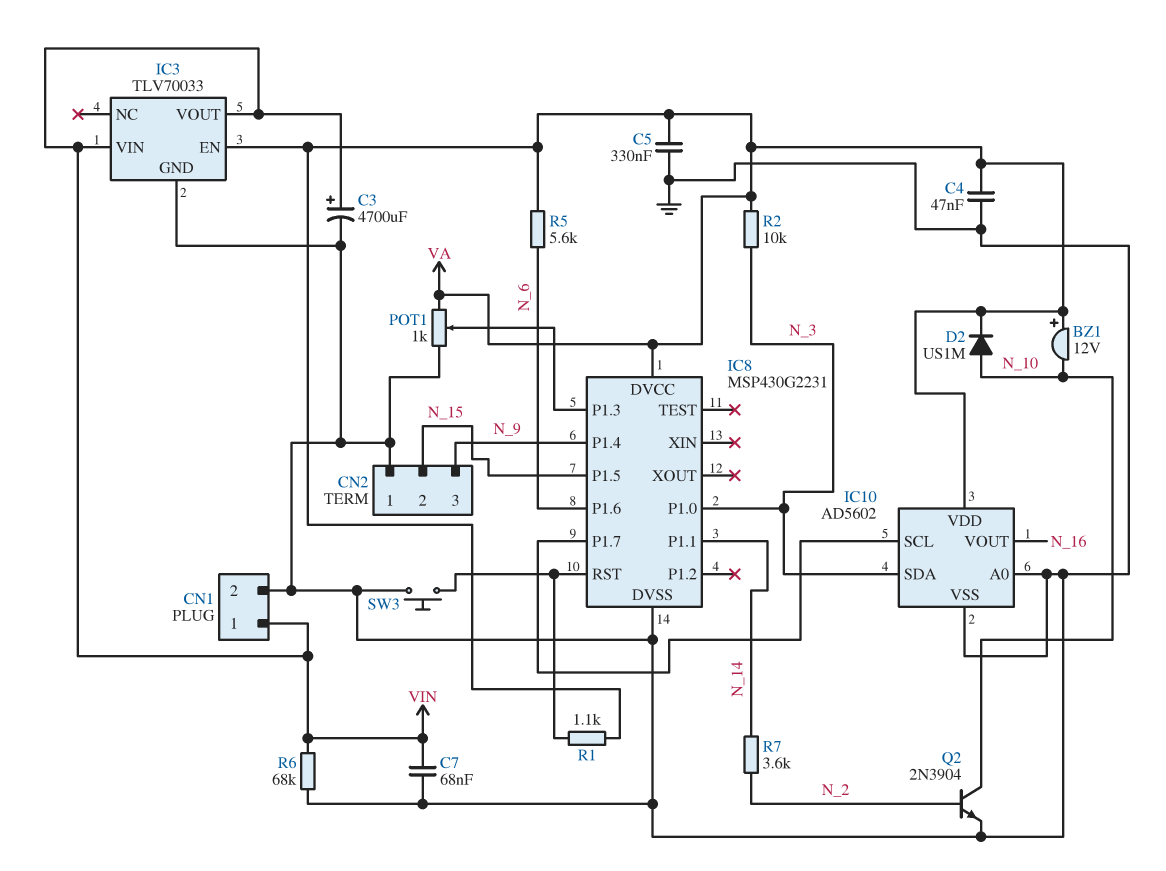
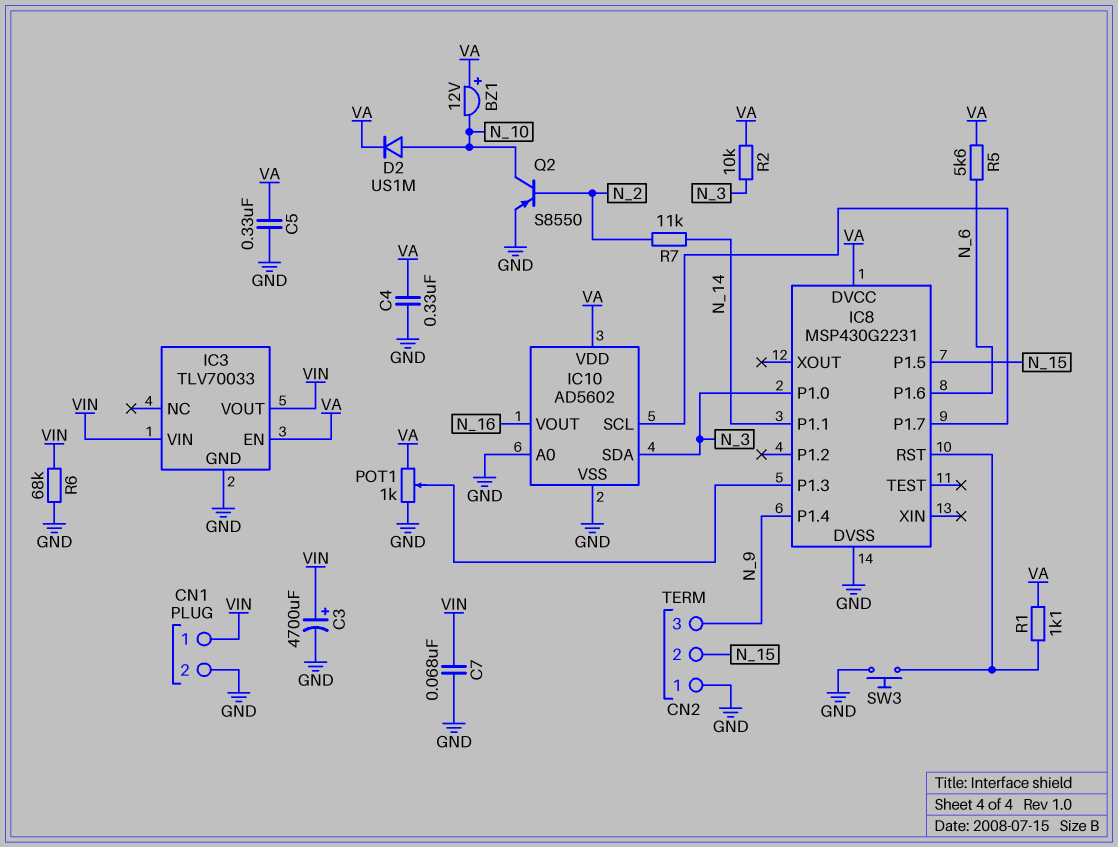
C4: 47nF (GND, VA) -> 330nF (GND, VA)
Q2: NPN 2N3904 (B N_2, C N_10, E GND) -> PNP S8550 (B N_2, C N_10, E GND)
R7: 3.6k (N_2, N_14) -> 11k (N_2, N_14)

